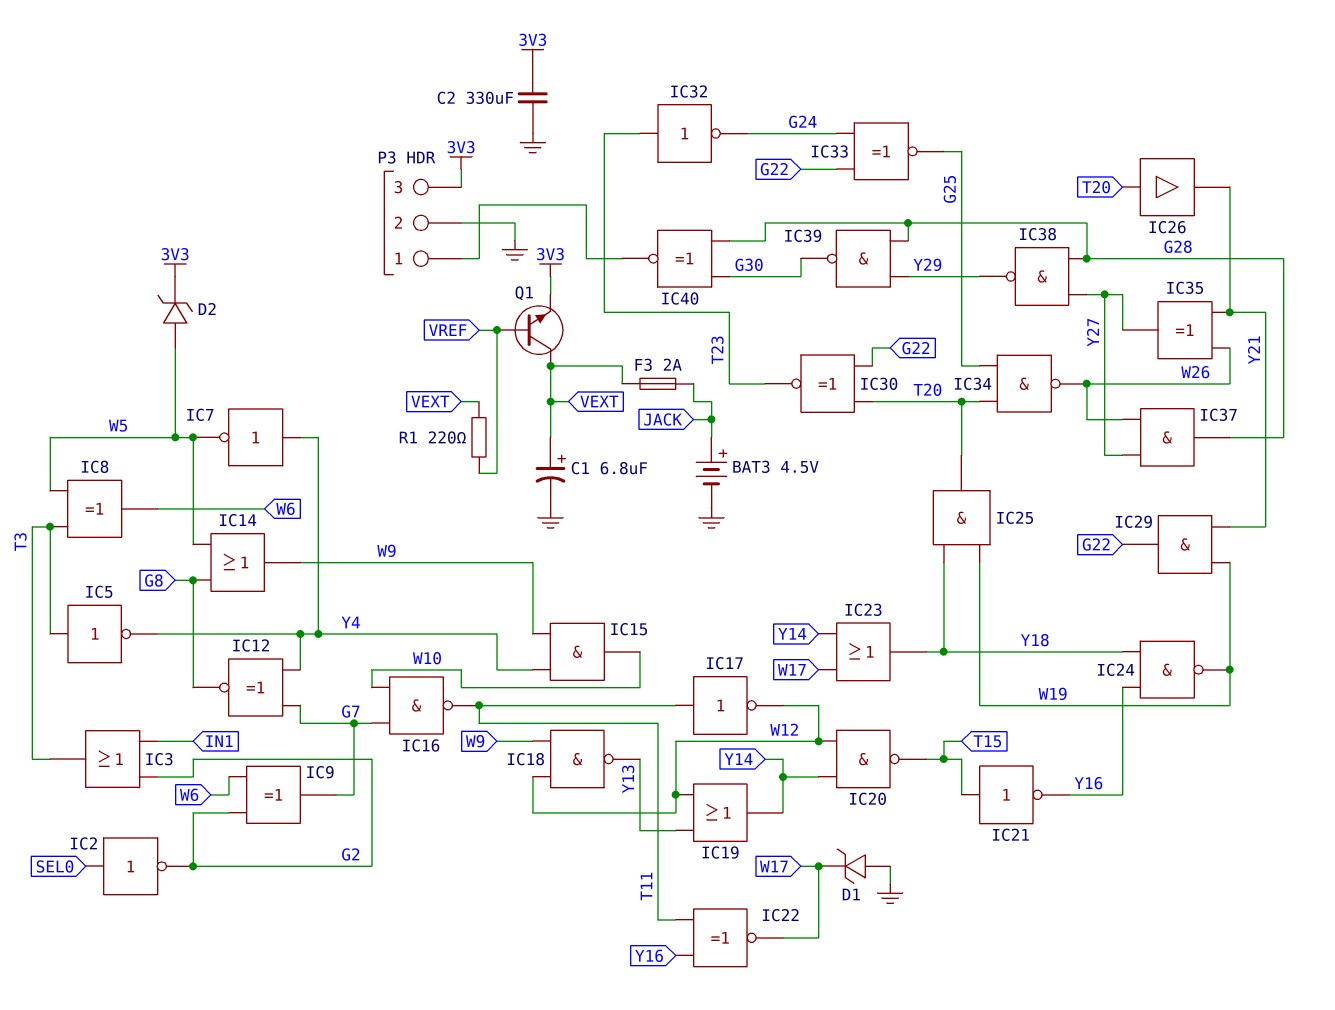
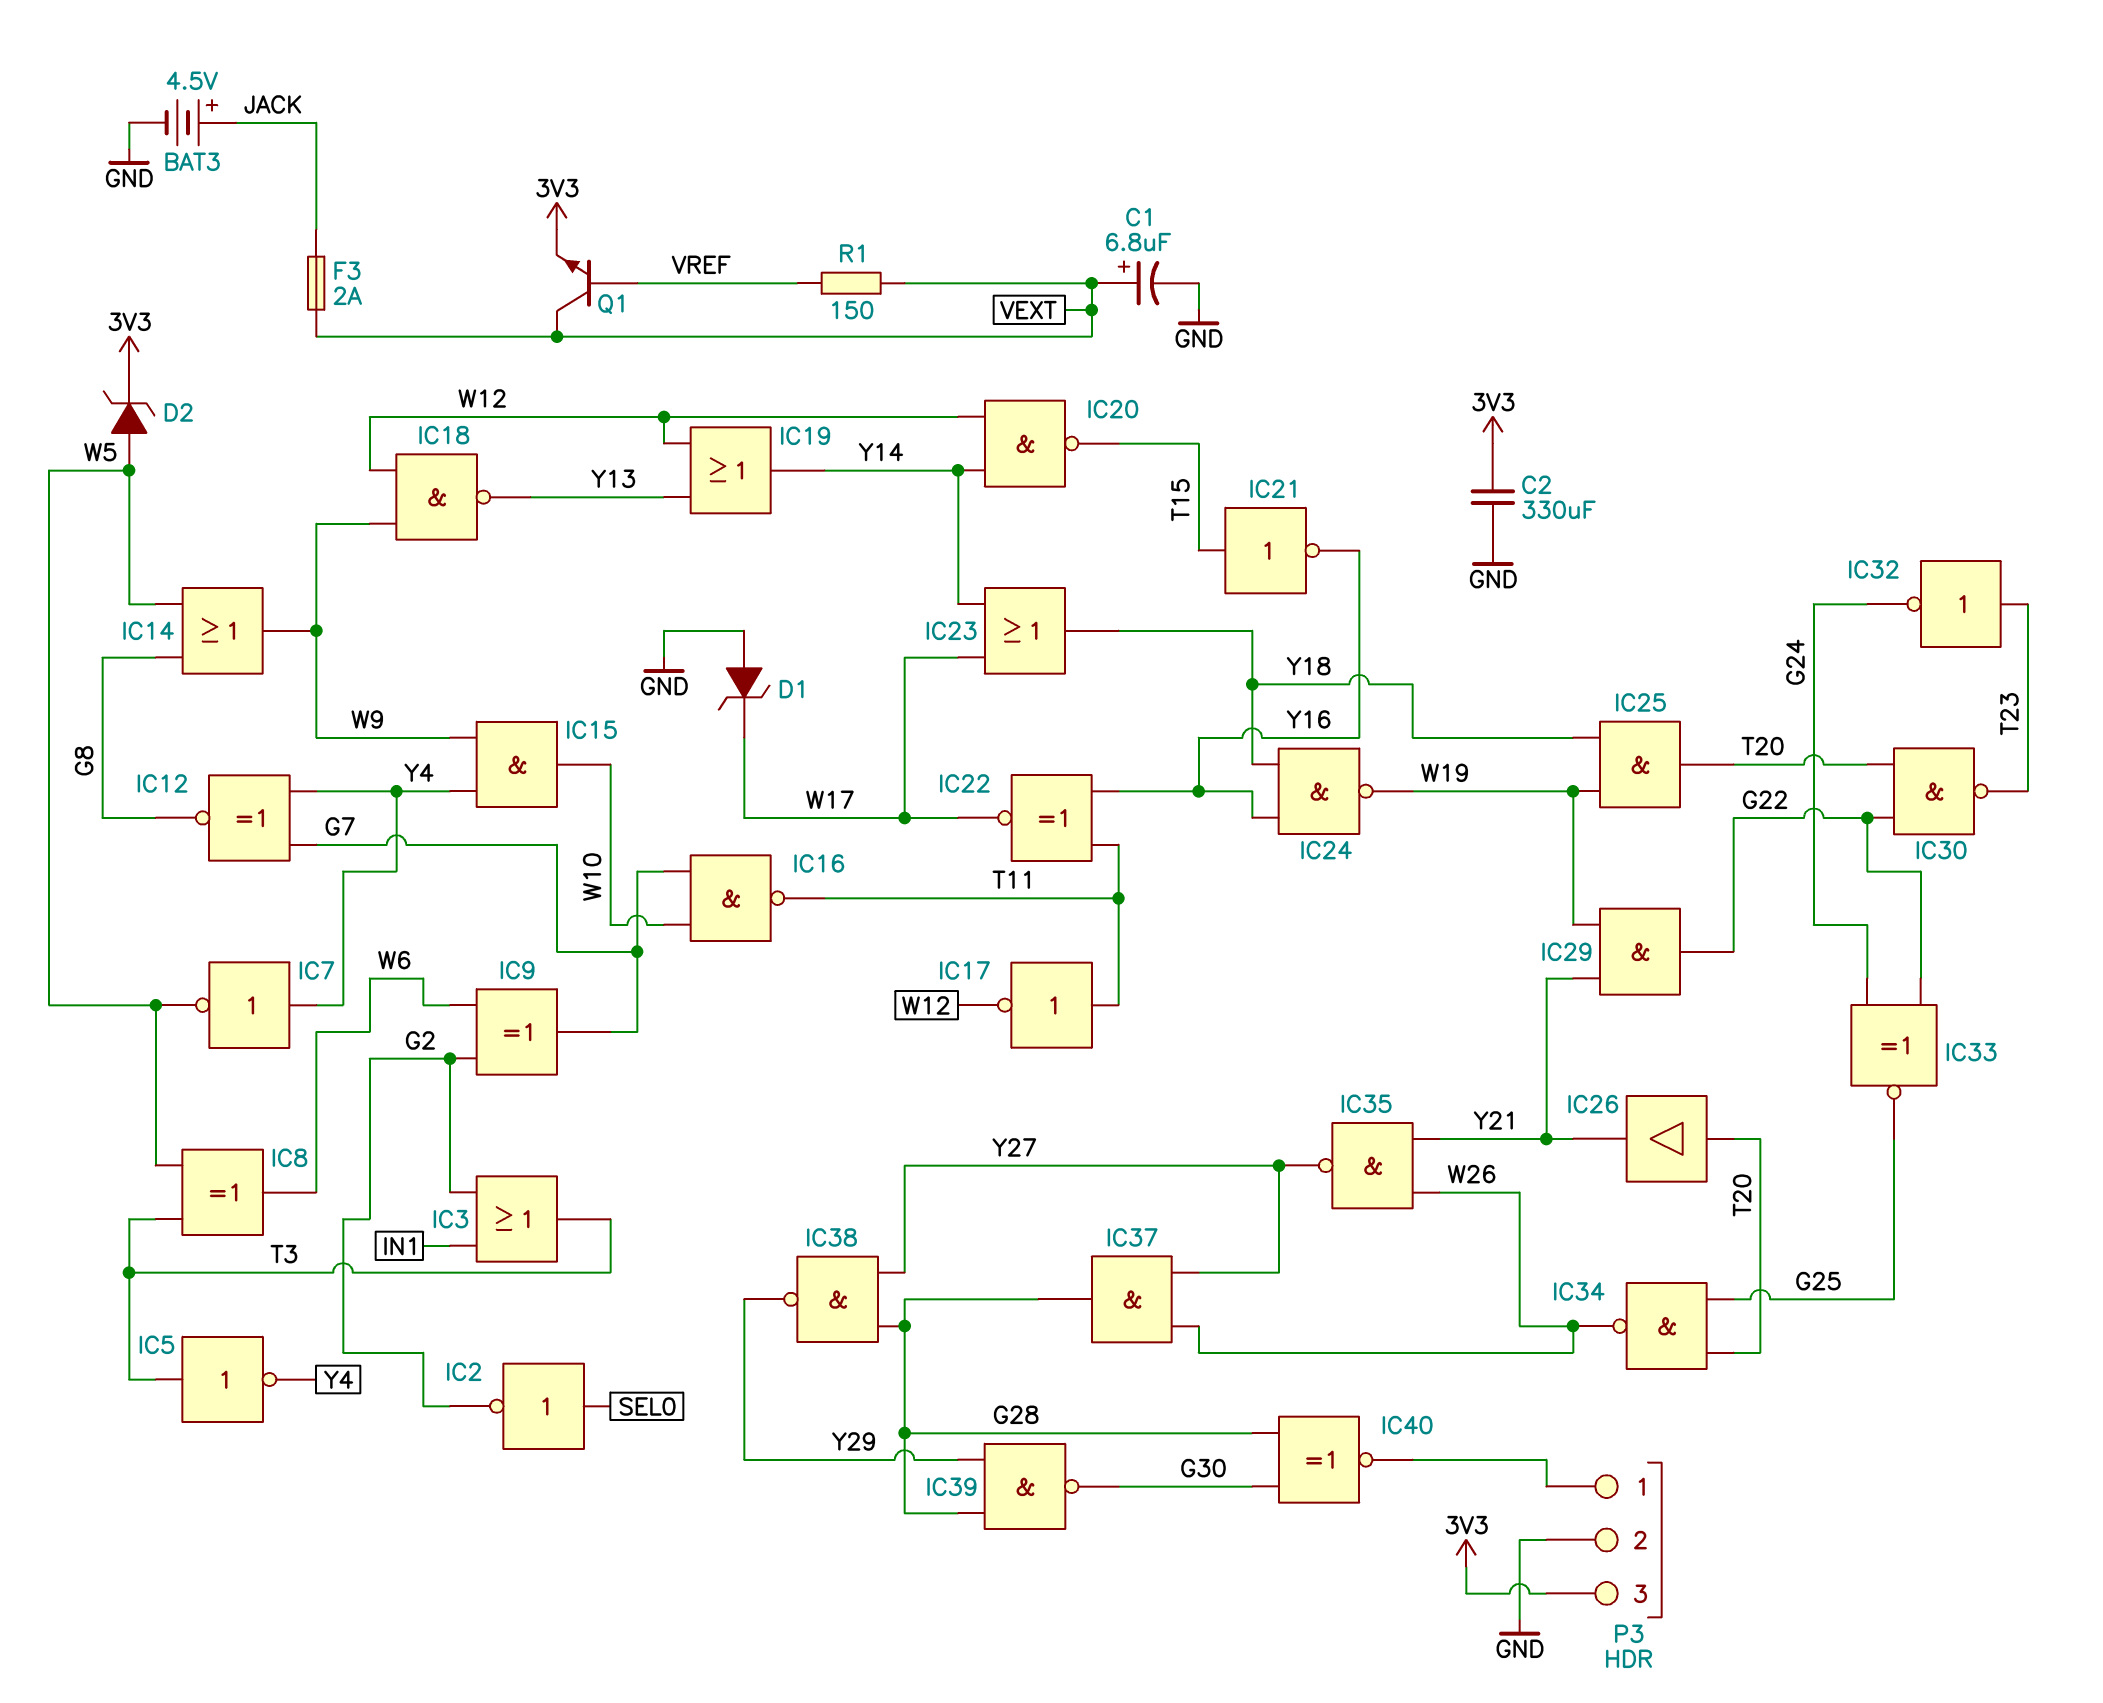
IC30: XNOR (in G22, in T20, out T23) -> NAND (in G22, in T20, out T23)
IC35: XOR (in W26, in Y21, out Y27) -> NAND (in W26, in Y21, out Y27)
R1: 220 (VEXT, VREF) -> 150 (VEXT, VREF)

